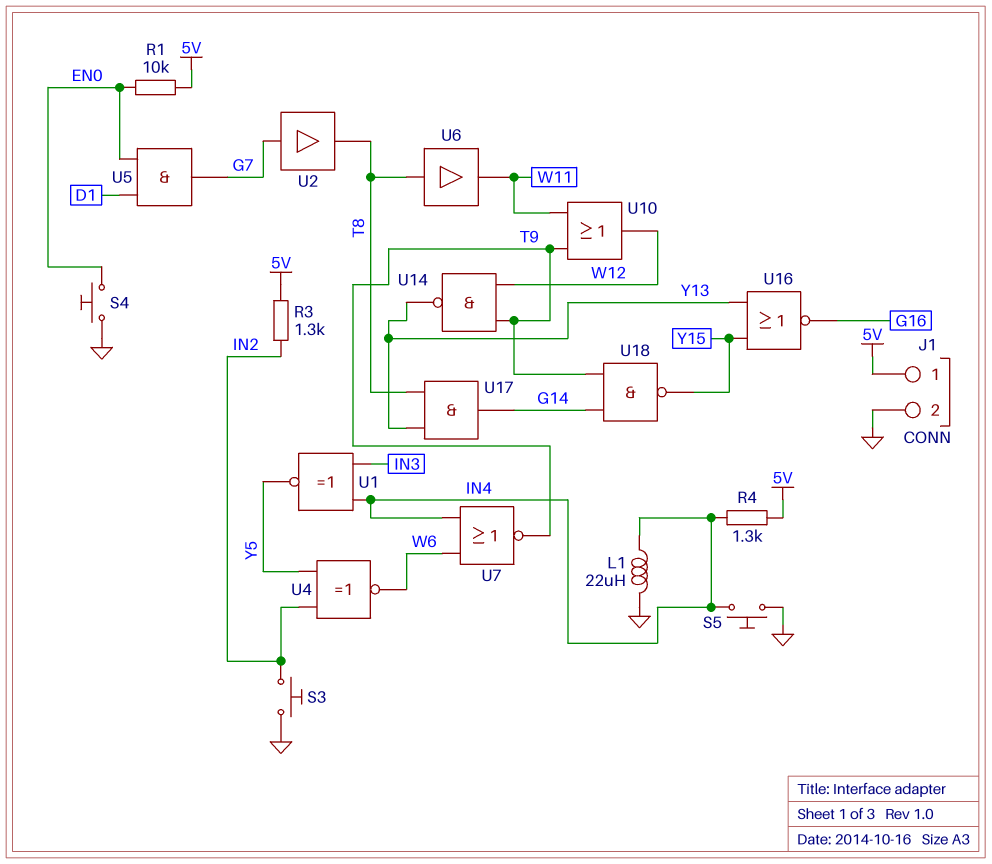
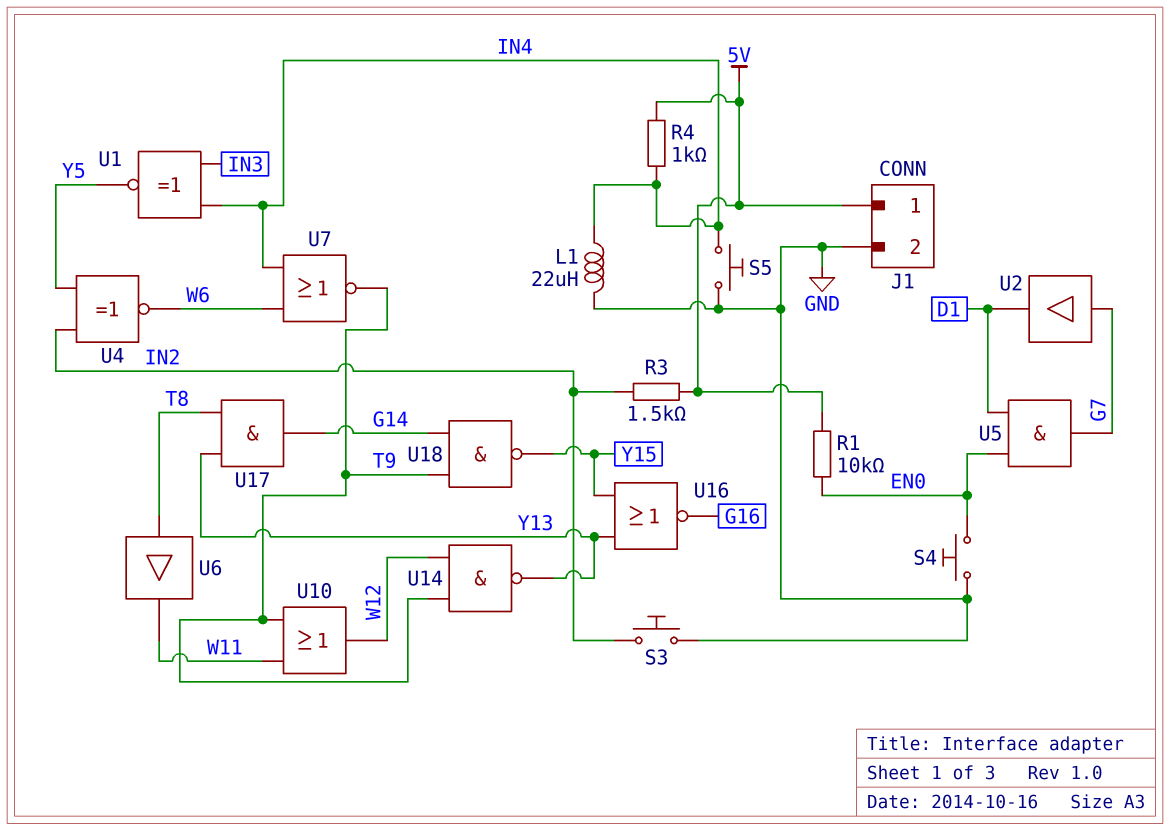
R3: 1.3k (5V, IN2) -> 1.5k (5V, IN2)
R4: 1.3k (5V, IN4) -> 1k (5V, IN4)
U2: buffer (in G7, out T8) -> buffer (in G7, out D1)

